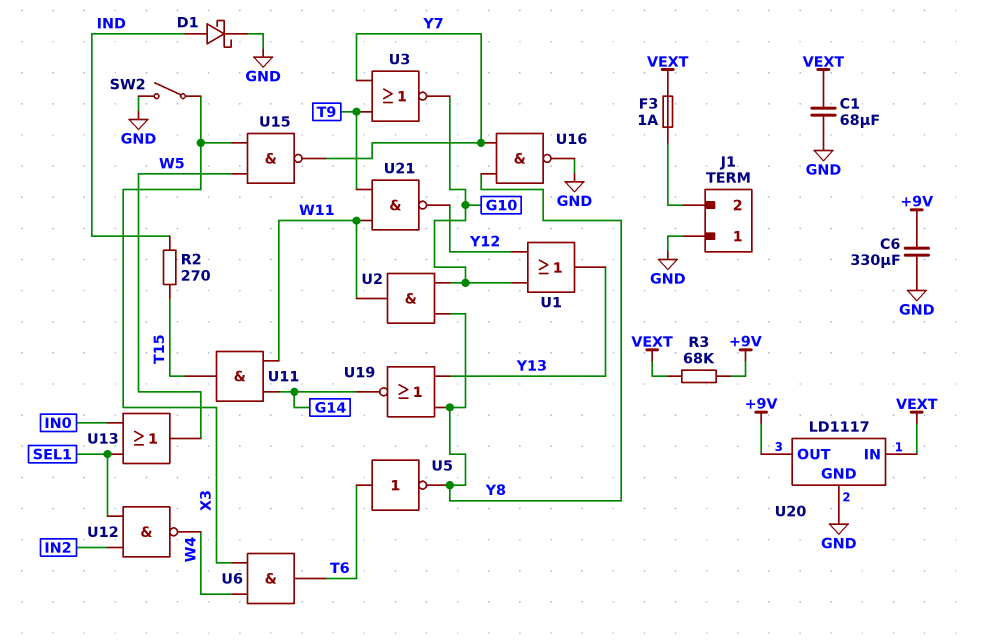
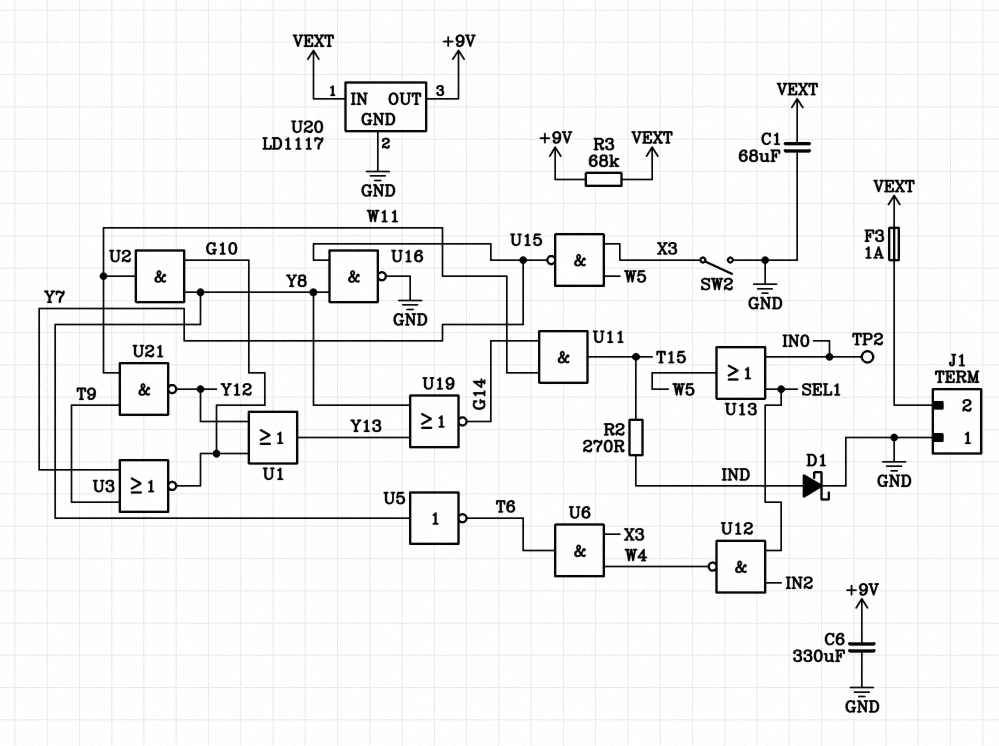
TP2: none -> test point (IN0)
U5: NOT (in T6, out Y8) -> NOT (in Y8, out T6)

